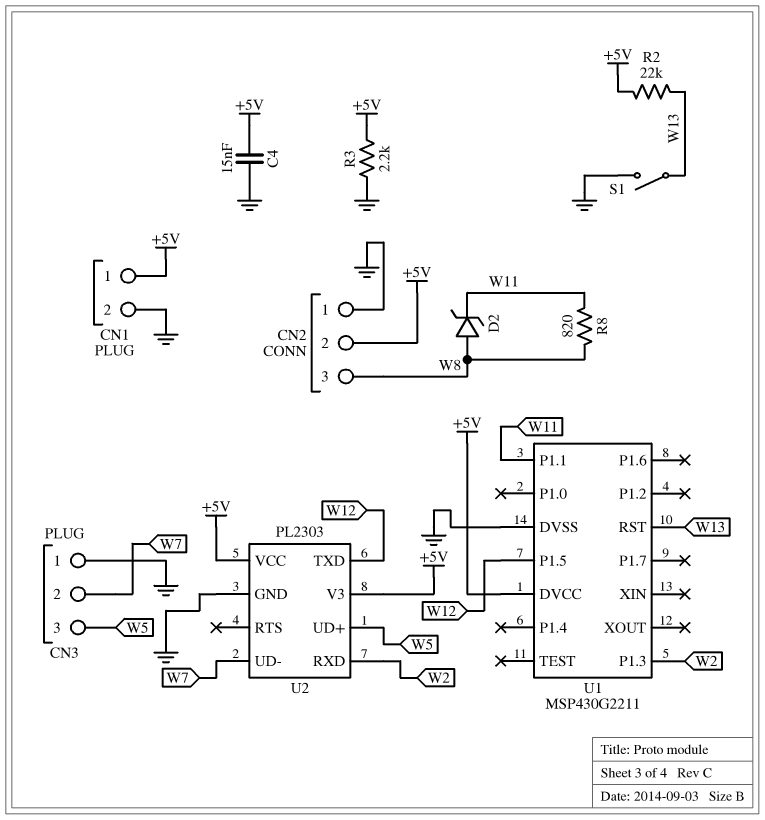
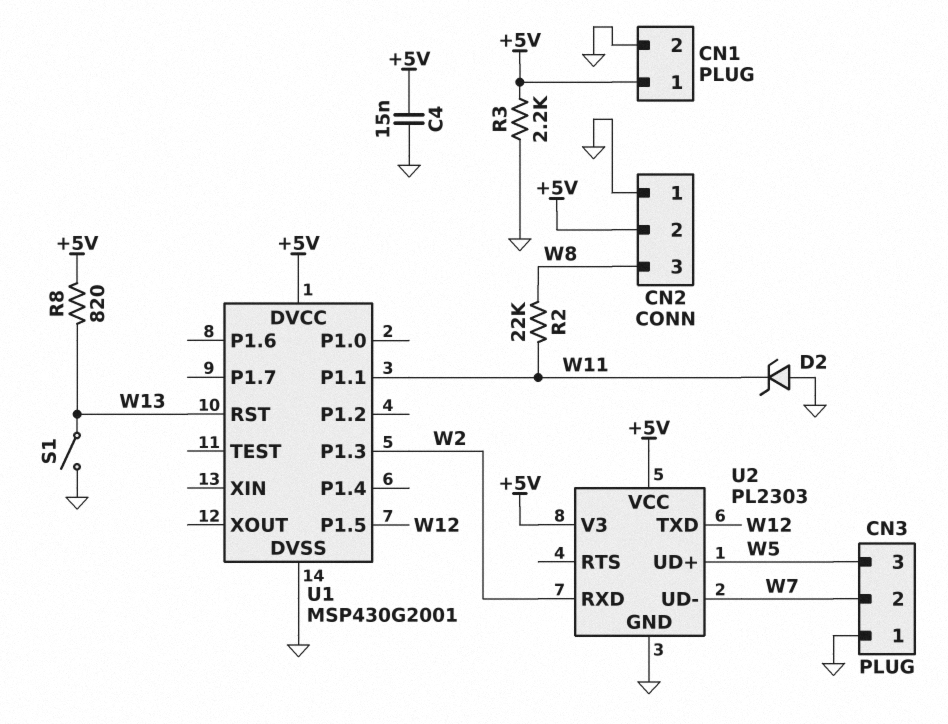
D2: zener (A W8, K W11) -> zener (A GND, K W11)
R2: 22k (+5V, W13) -> 22k (W8, W11)
R8: 820 (W8, W11) -> 820 (+5V, W13)
U1: MSP430G2211 -> MSP430G2001

